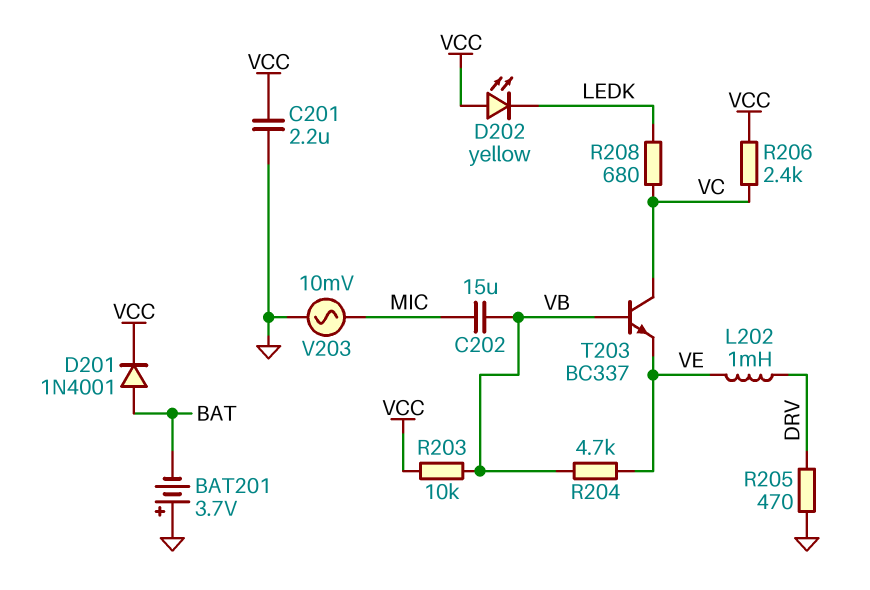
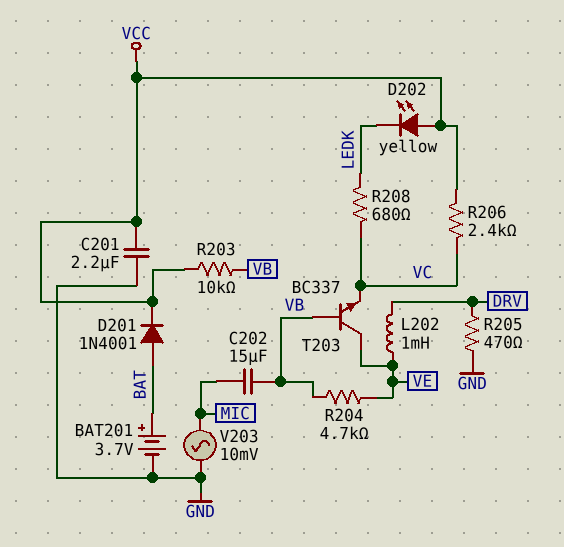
BAT201: 3.7V (plus GND, minus BAT) -> 3.7V (plus BAT, minus GND)
T203: NPN BC337 (B VB, C VC, E VE) -> NPN BC337 (B VB, C VE, E VC)

